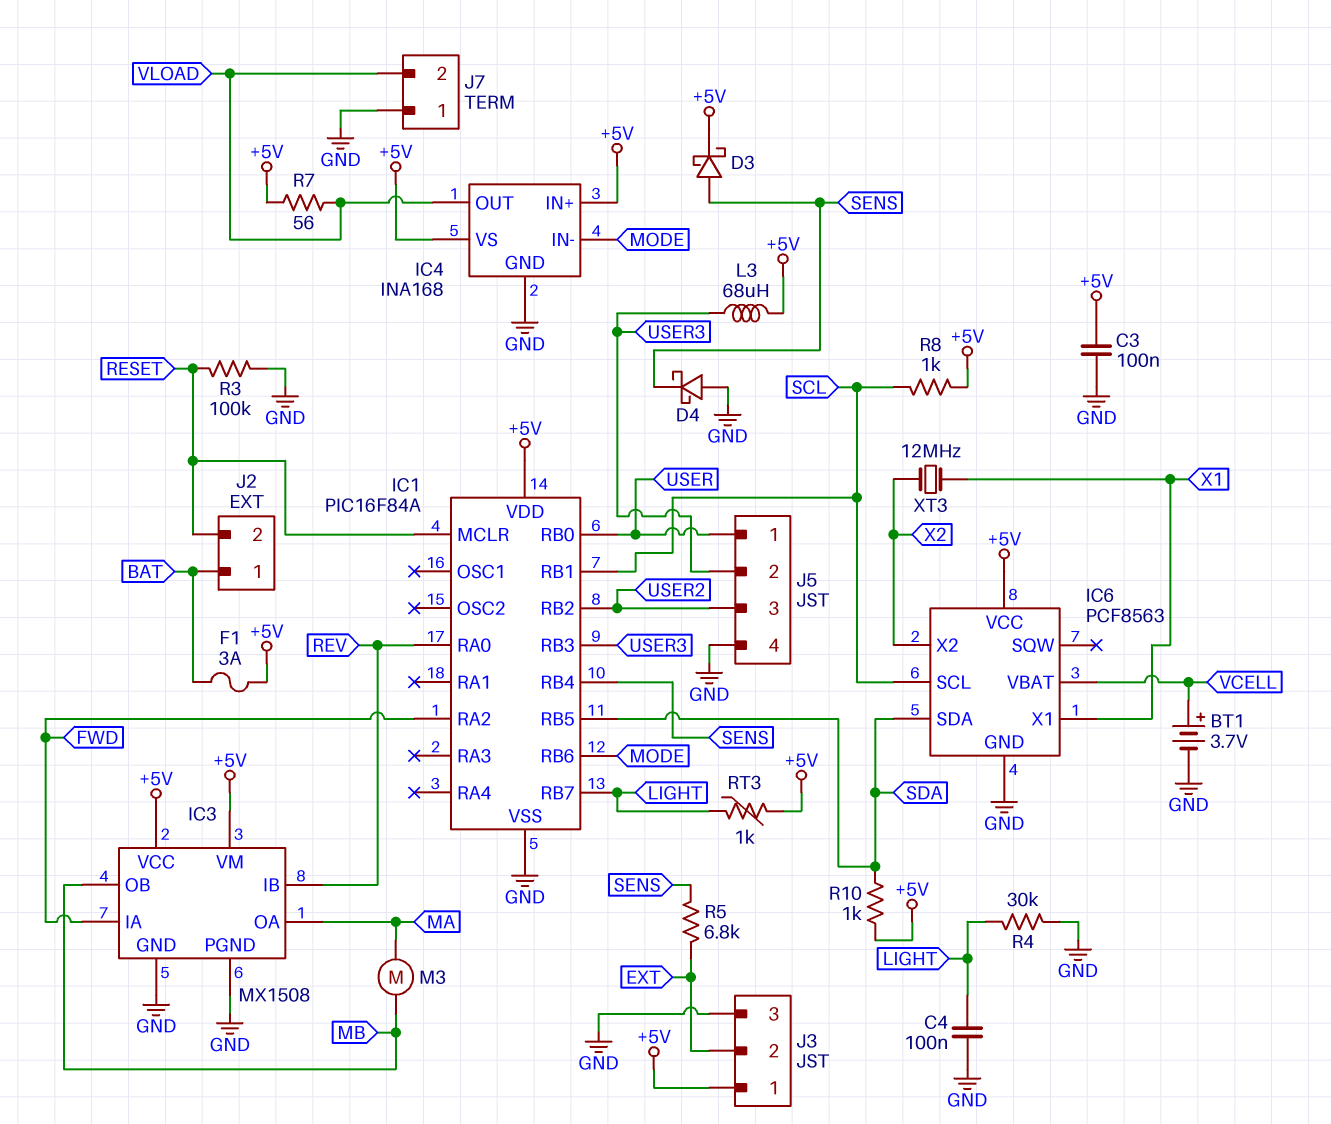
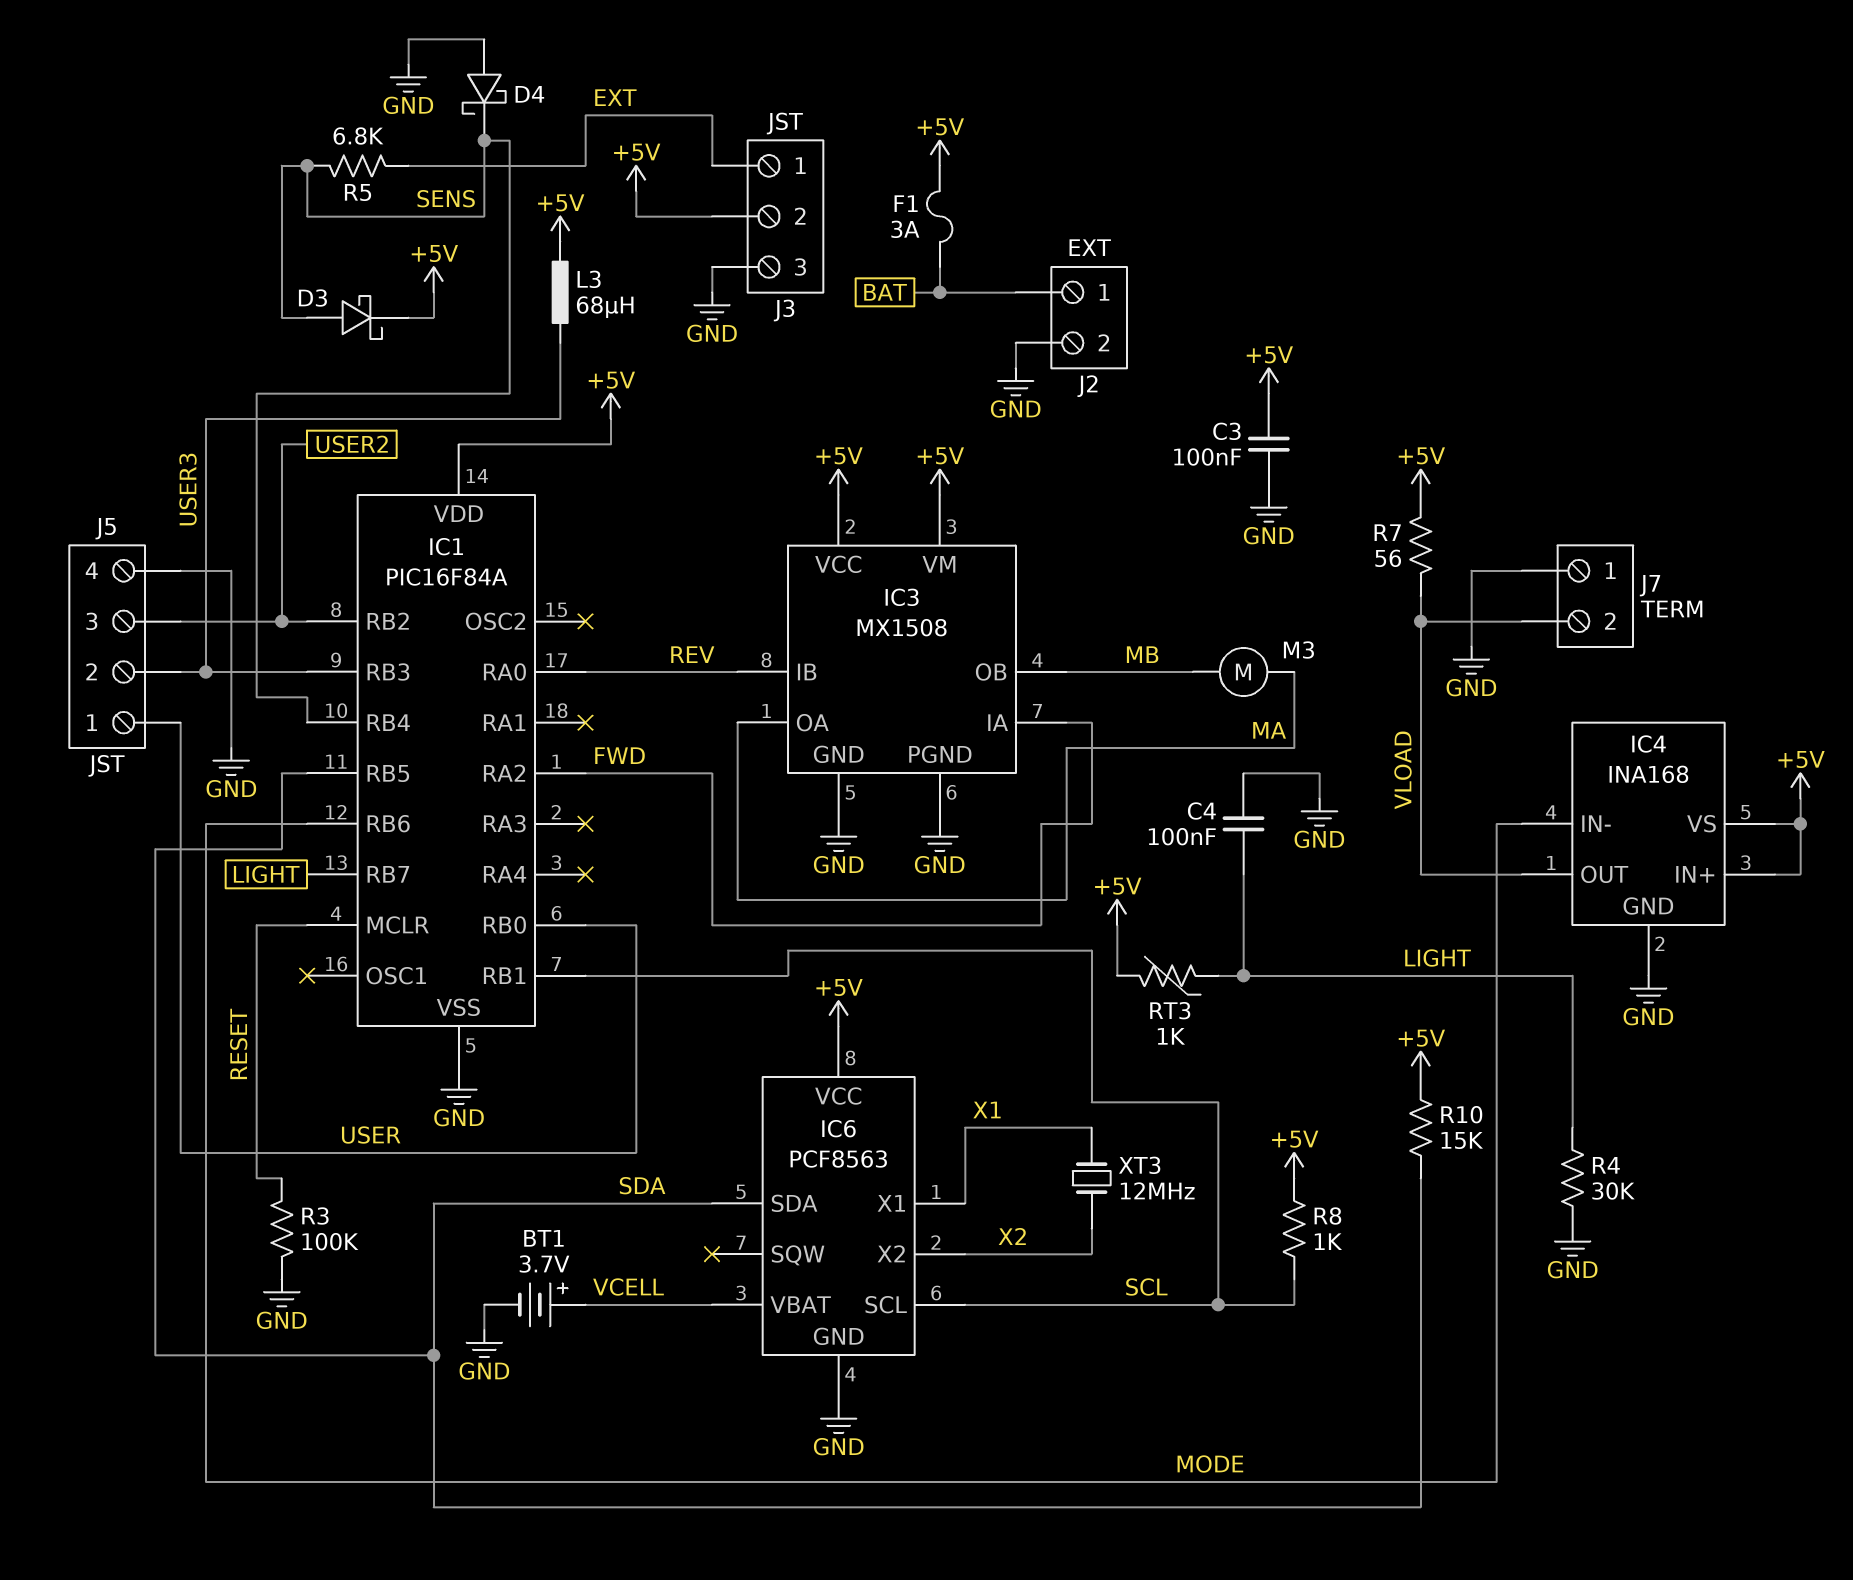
J2 pin 2: RESET -> GND
J3 pin 1: +5V -> EXT
J3 pin 2: EXT -> +5V
R10: 1k (+5V, SDA) -> 15k (+5V, SDA)

